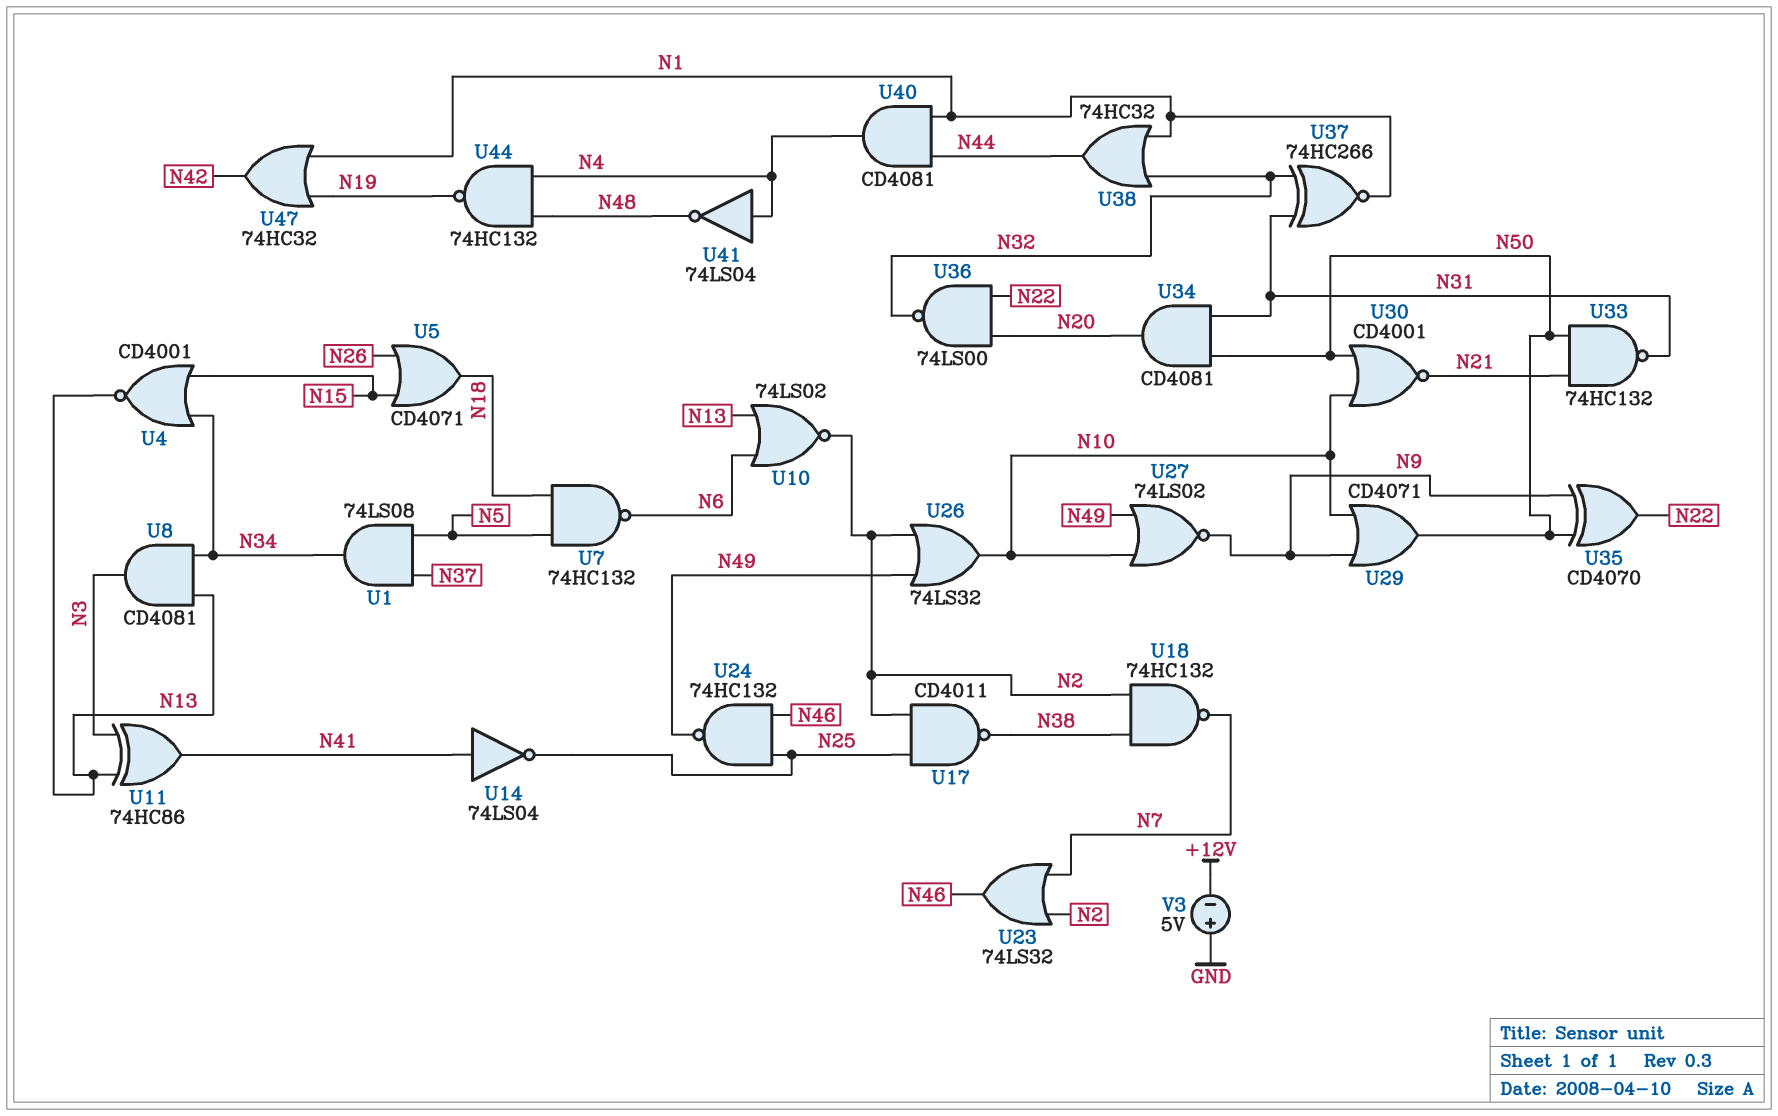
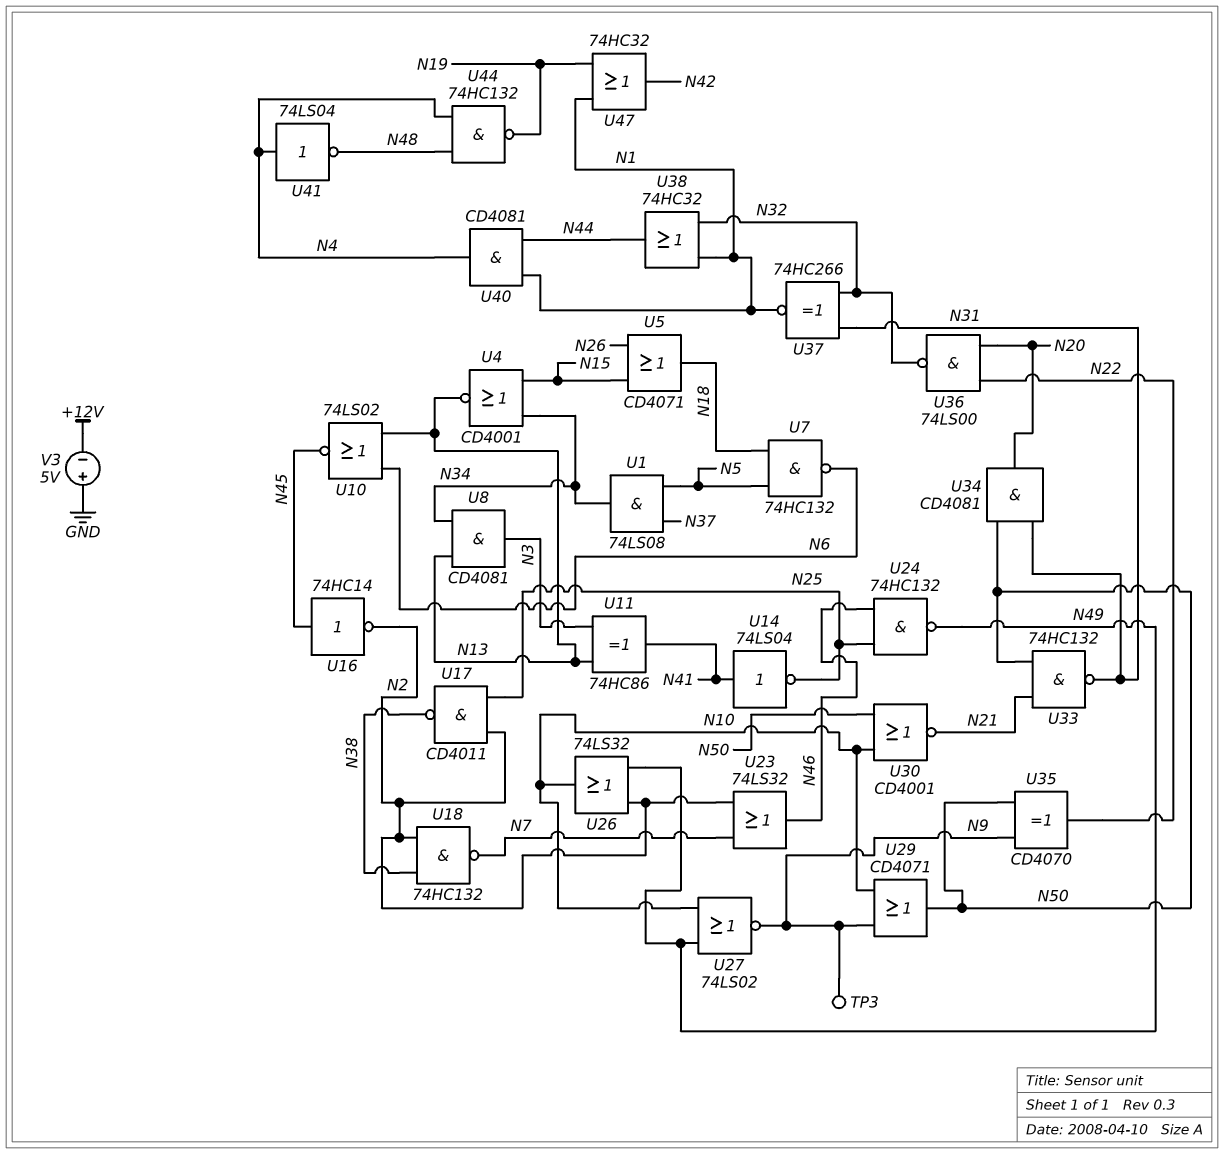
TP3: none -> test point (N9)
U10: NOR 74LS02 (in N6, in N13, out N2) -> NOR 74LS02 (in N6, in N13, out N45)
U16: none -> NOT 74HC14 (in N45, out N2)

